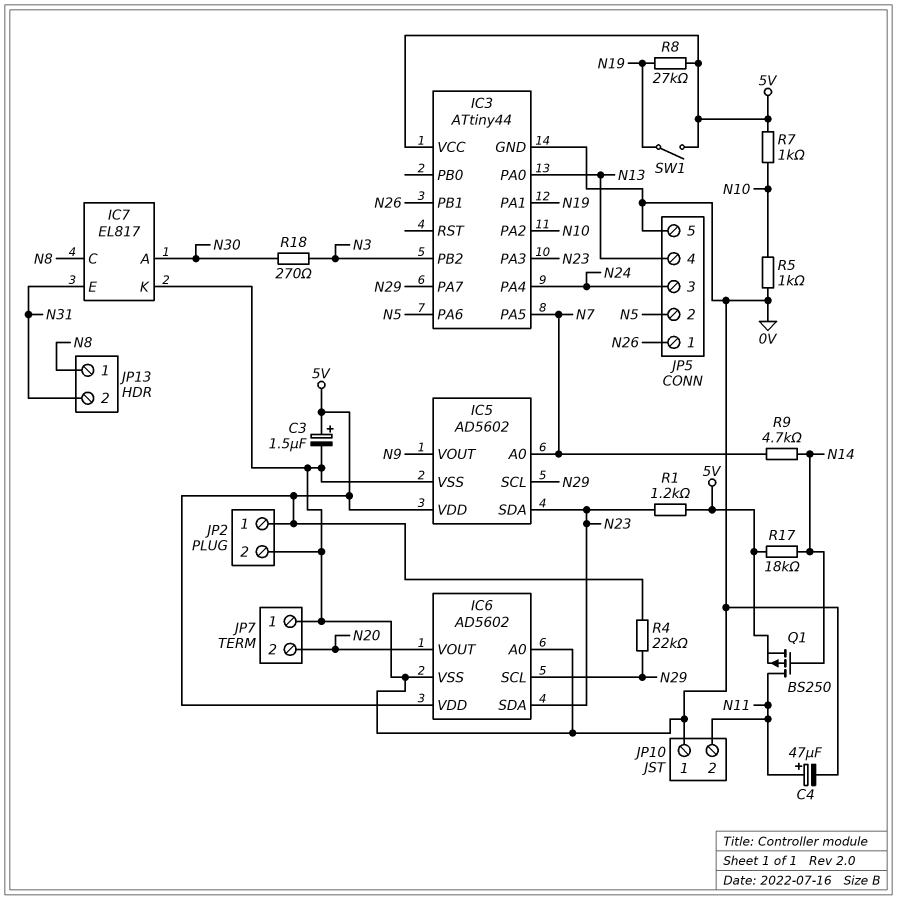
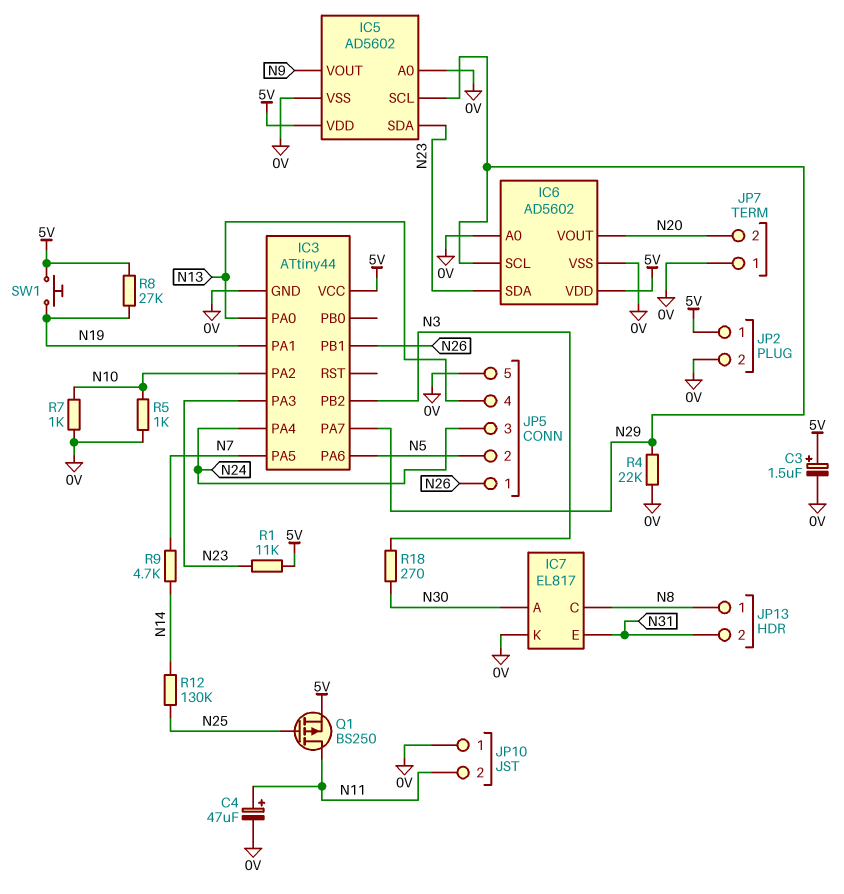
IC5 pin A0: N7 -> 0V
Q1: PMOS BS250 (G N14, D N11, S 5V) -> PMOS BS250 (G N25, D N11, S 5V)
R1: 1.2k (5V, N23) -> 11k (5V, N23)
R4: 22k (5V, N29) -> 22k (0V, N29)
R7: 1k (5V, N10) -> 1k (0V, N10)
R12: none -> 130k (N14, N25)
R17: 18k (5V, N14) -> none
SW1: switch (5V, N19) -> button (5V, N19)

